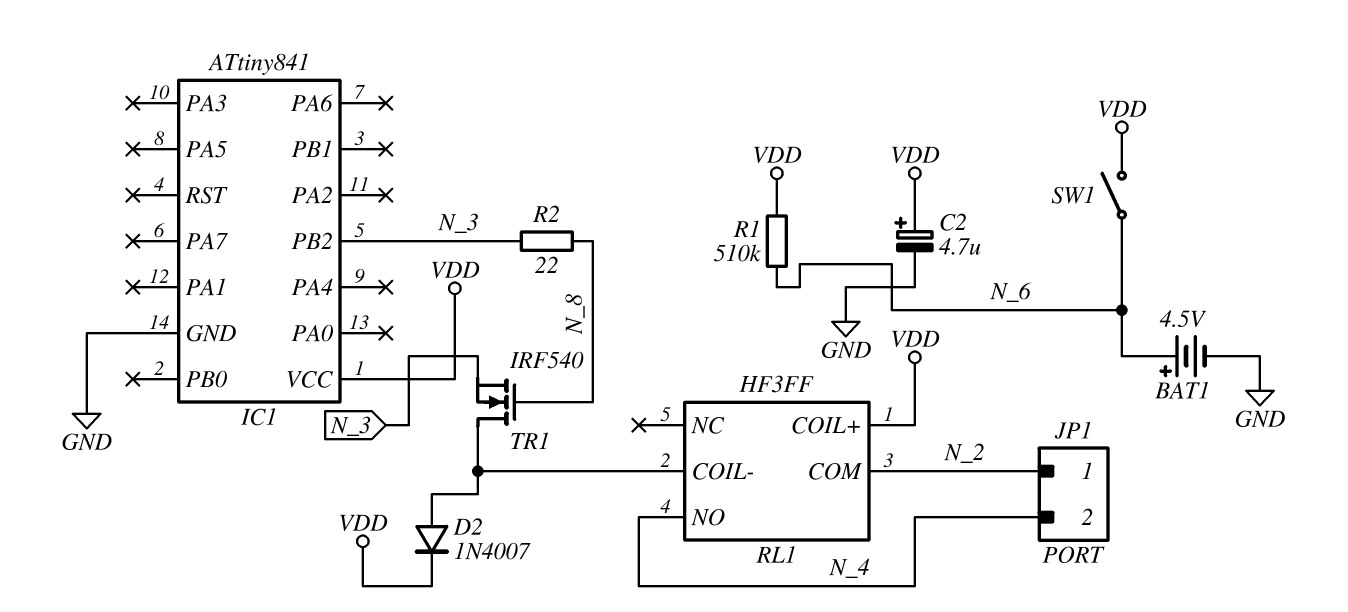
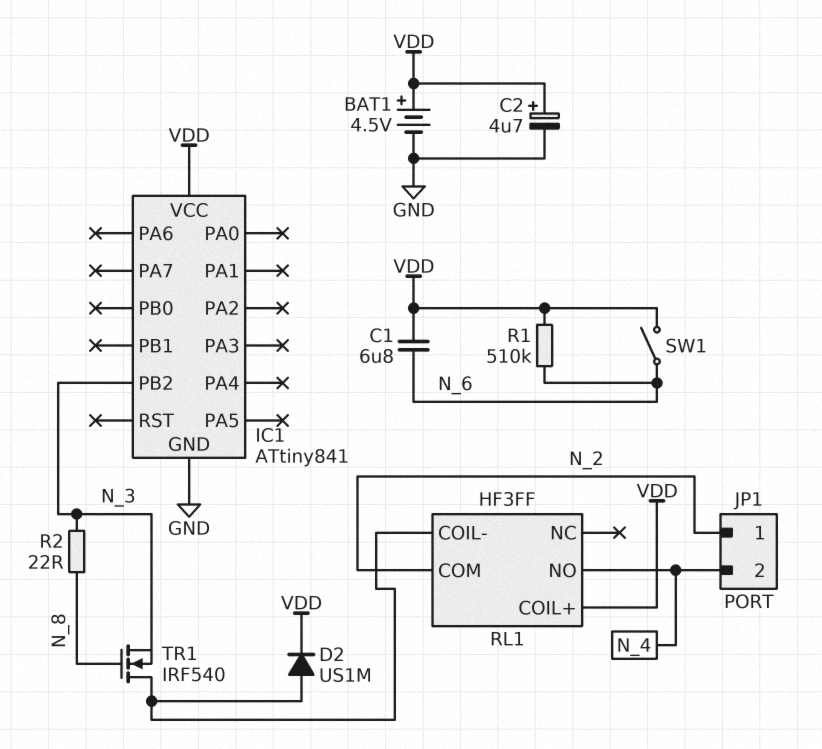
BAT1: 4.5V (plus N_6, minus GND) -> 4.5V (plus VDD, minus GND)
C1: none -> 6.8uF (N_6, VDD)
D2: diode 1N4007 (A RL1/COIL-, K VDD) -> diode US1M (A RL1/COIL-, K VDD)

